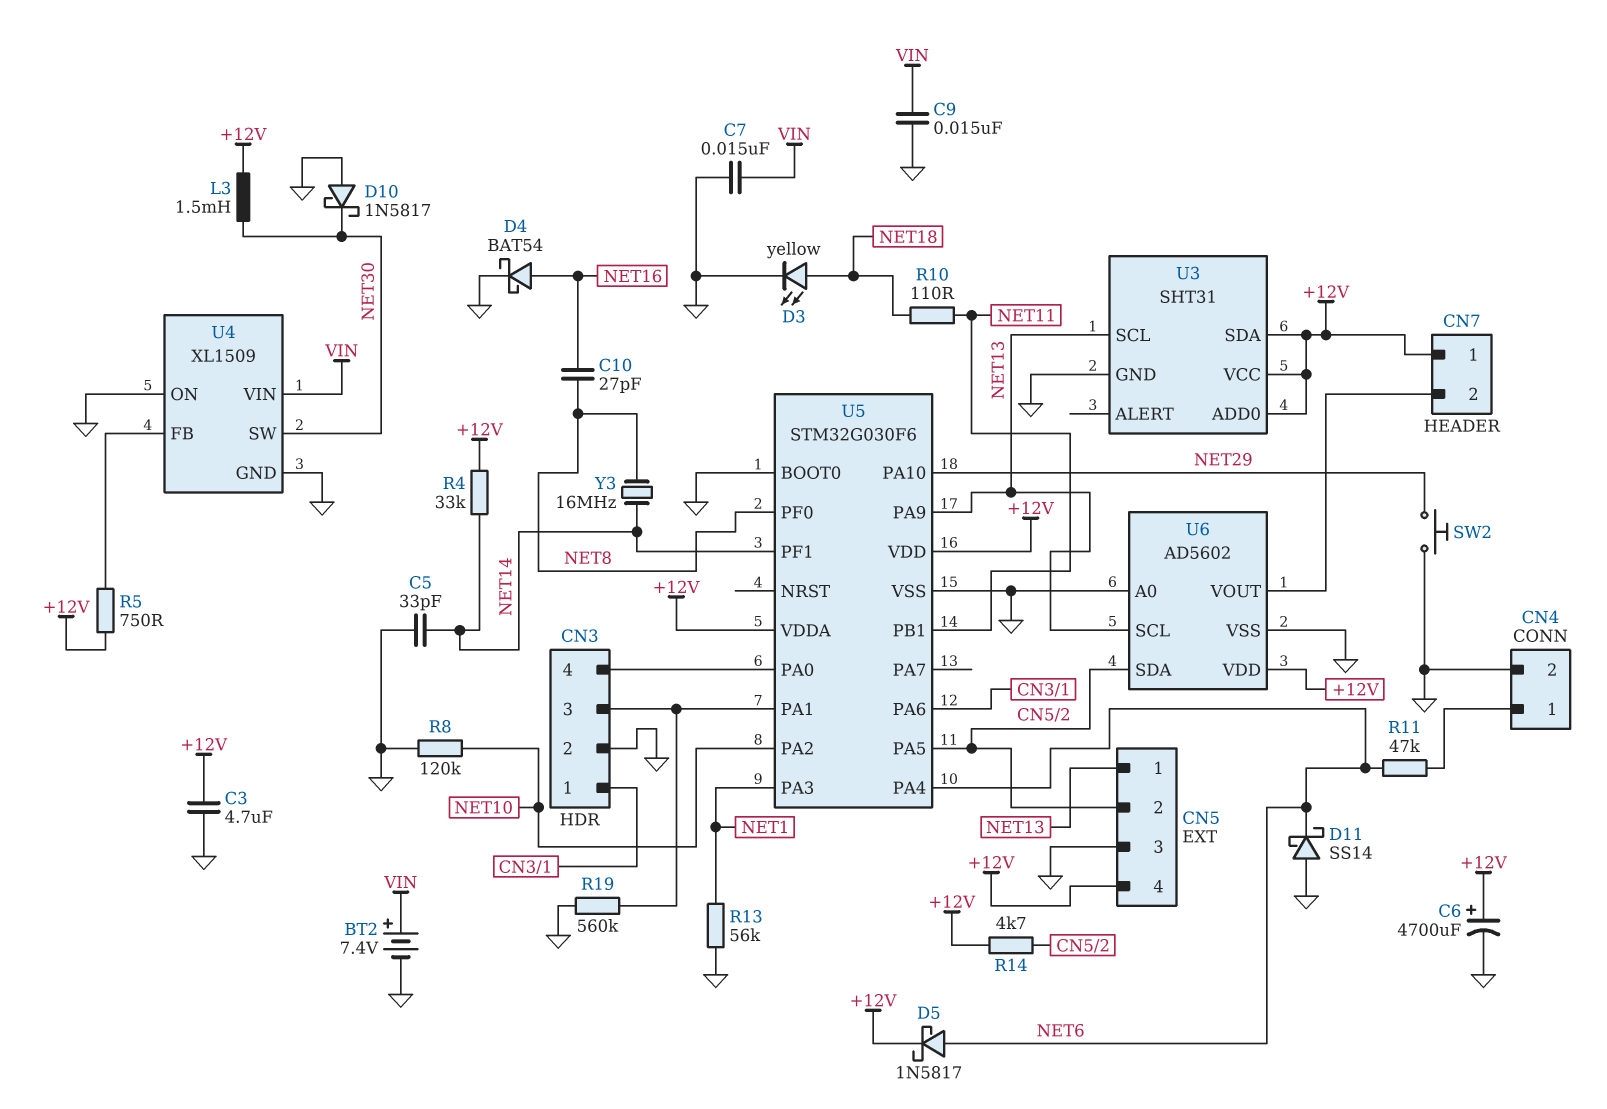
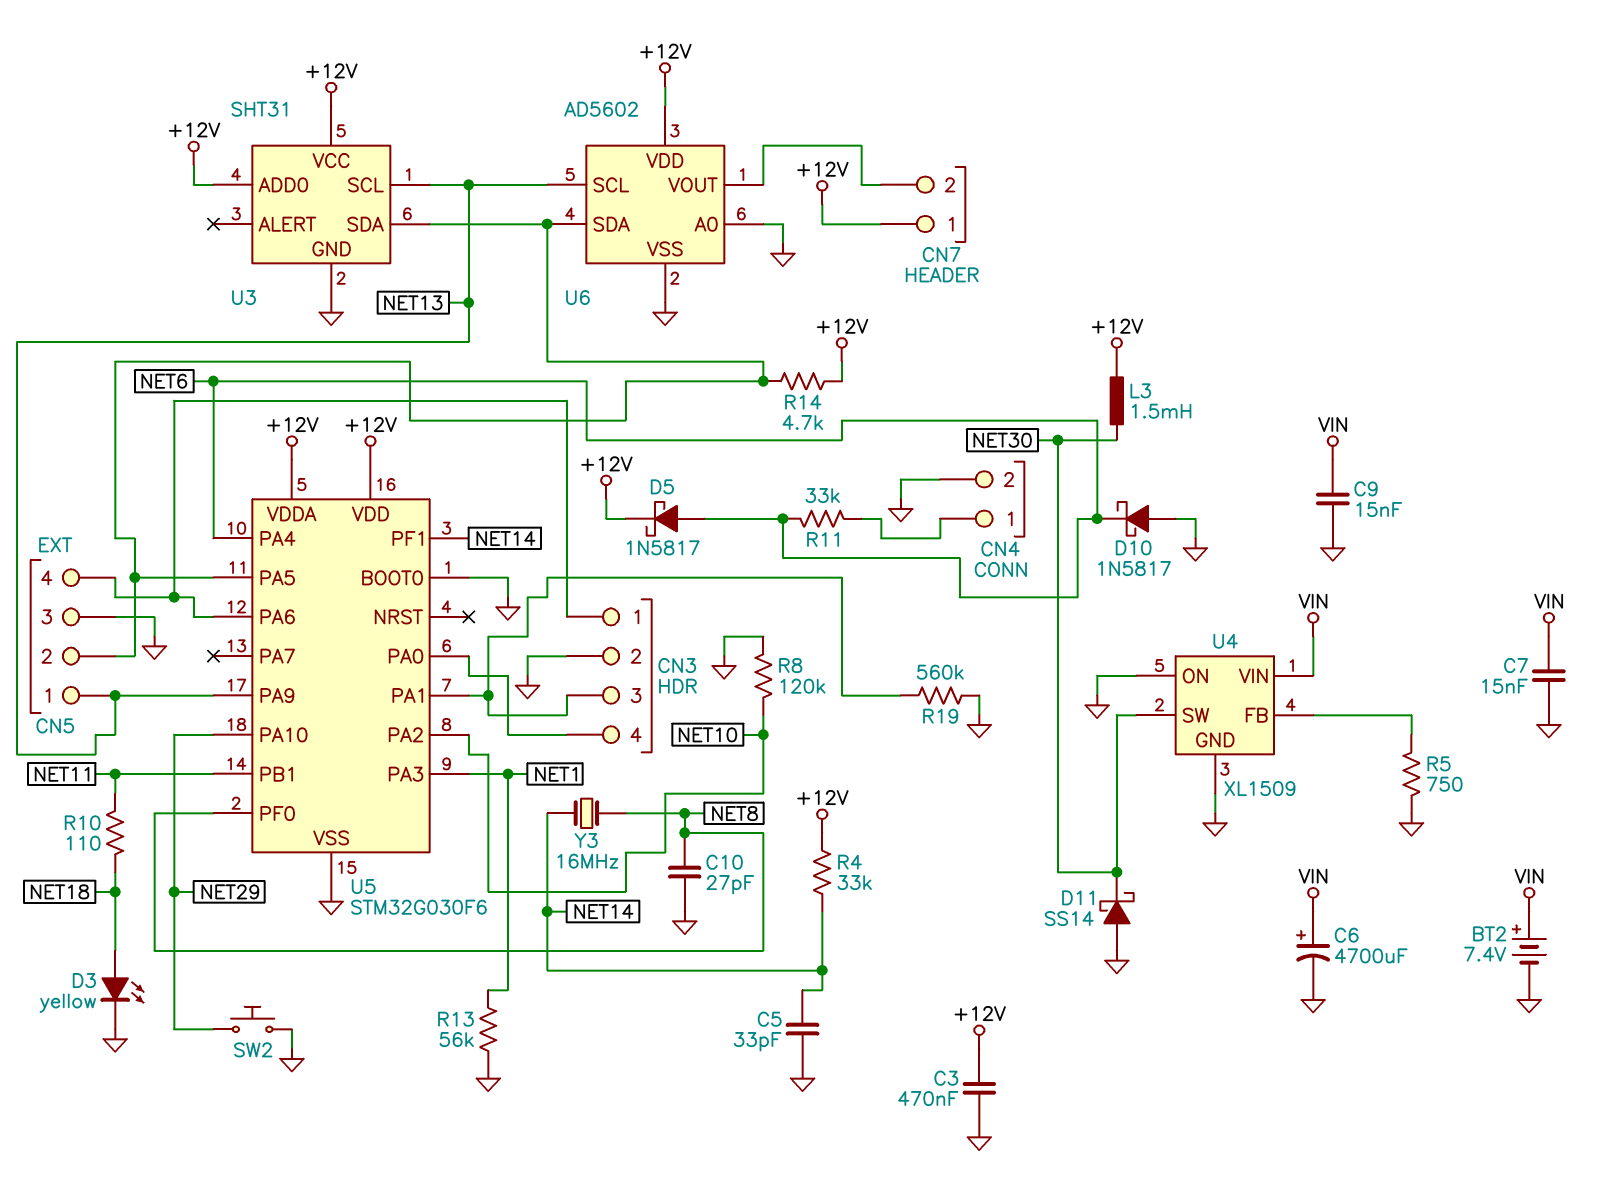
C3: 4.7uF (+12V, GND) -> 470nF (+12V, GND)
C6: 4700uF (plus +12V, minus GND) -> 4700uF (plus VIN, minus GND)
C10: 27pF (NET8, NET16) -> 27pF (GND, NET8)
CN5 pin 4: +12V -> CN3/1
D4: schottky BAT54 (A NET16, K GND) -> none
D10: schottky 1N5817 (A GND, K NET30) -> schottky 1N5817 (A GND, K NET6)
D11: schottky SS14 (A GND, K NET6) -> schottky SS14 (A GND, K NET30)
R5: 750 (+12V, U4/FB) -> 750 (GND, U4/FB)
R11: 47k (CN4/1, NET6) -> 33k (CN4/1, NET6)
U3 pin SDA: +12V -> CN5/2

